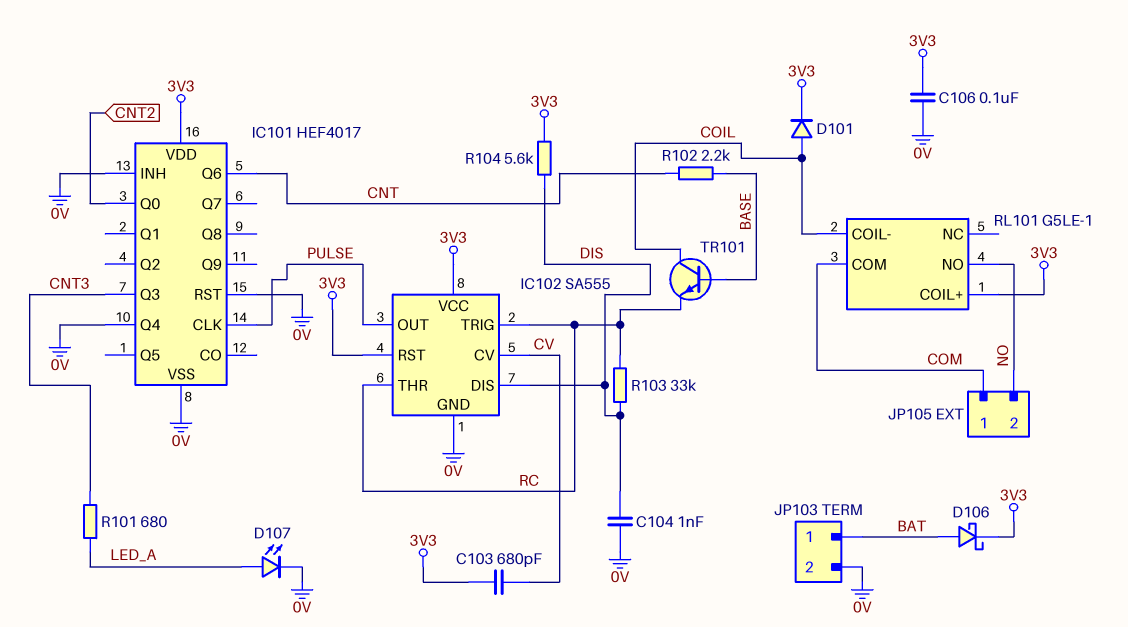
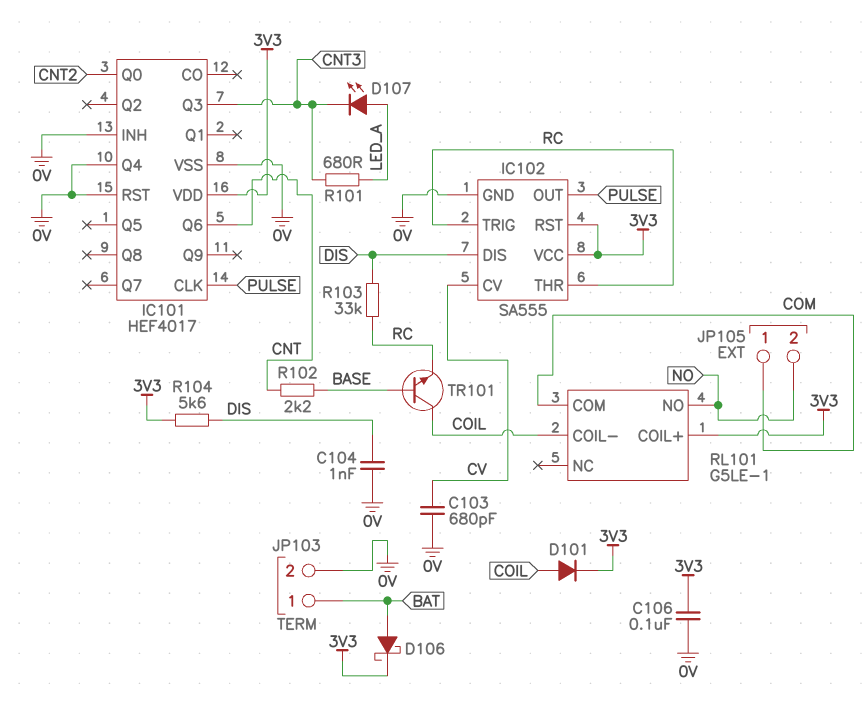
C103: 680pF (3V3, CV) -> 680pF (0V, CV)
D107: LED (A LED_A, K 0V) -> LED (A LED_A, K CNT3)

